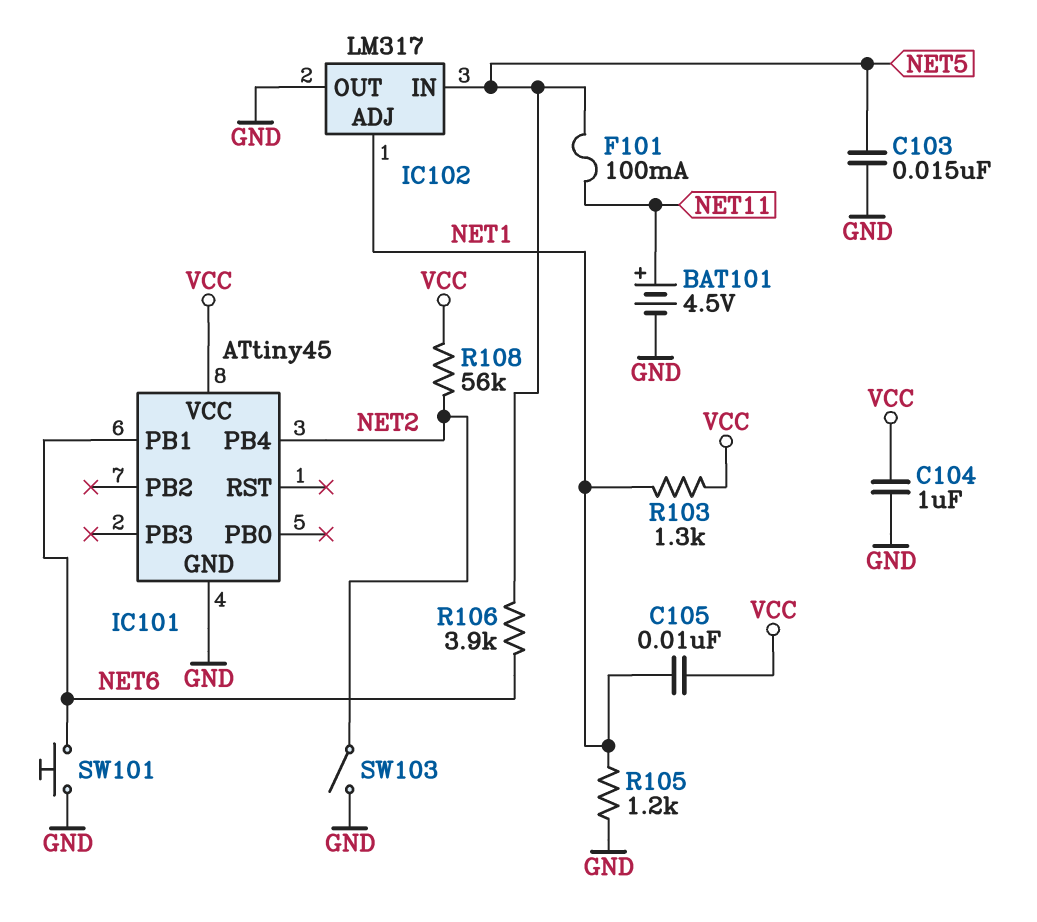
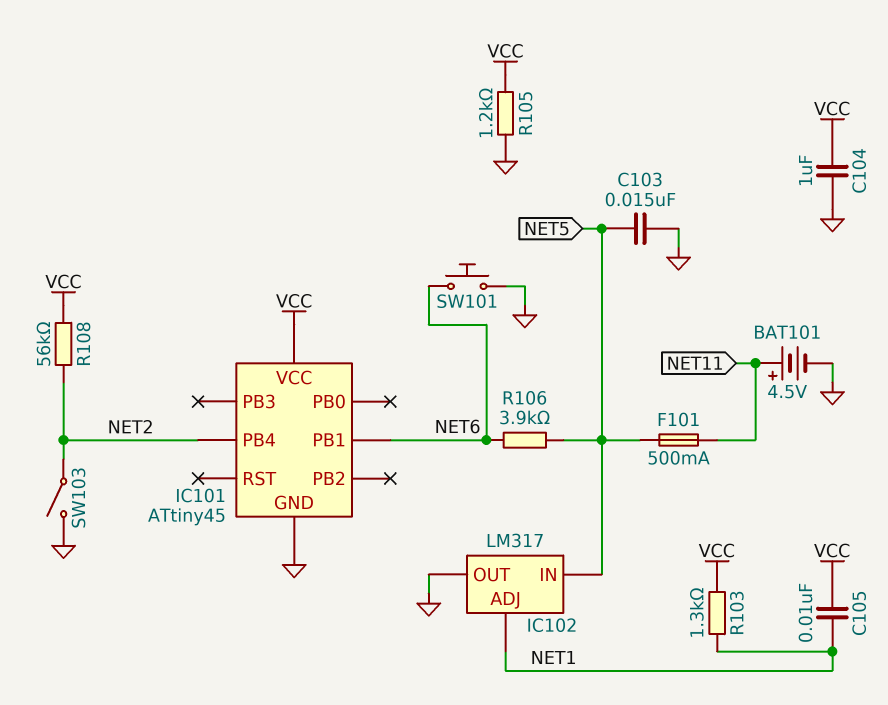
F101: 100mA (NET5, NET11) -> 500mA (NET5, NET11)
R105: 1.2k (GND, NET1) -> 1.2k (GND, VCC)

